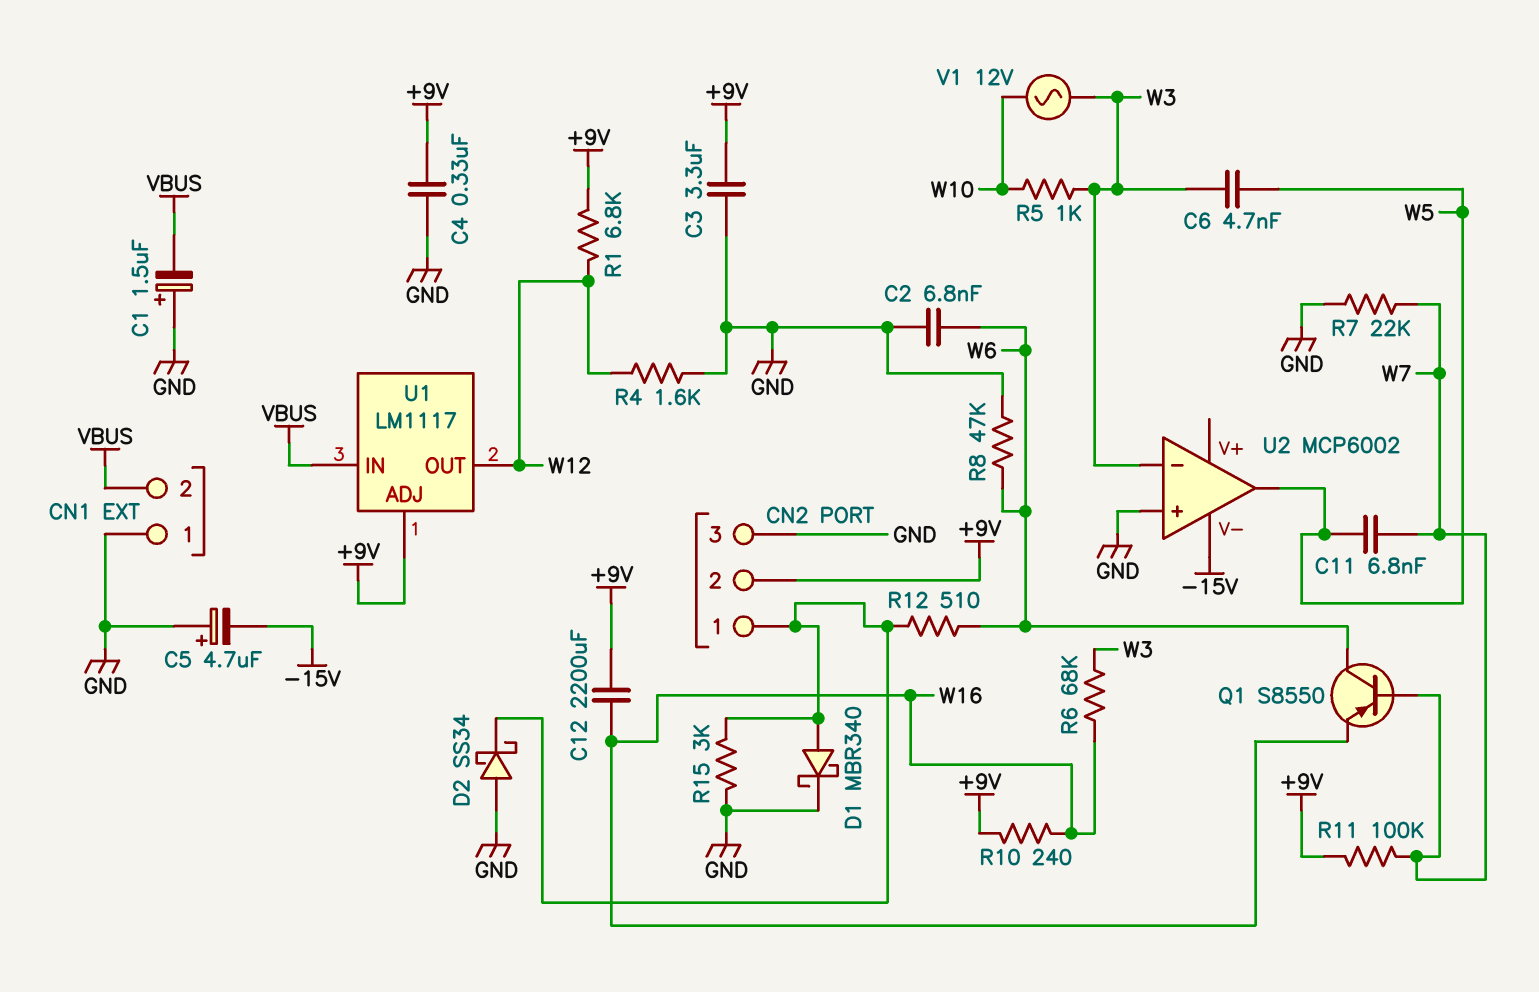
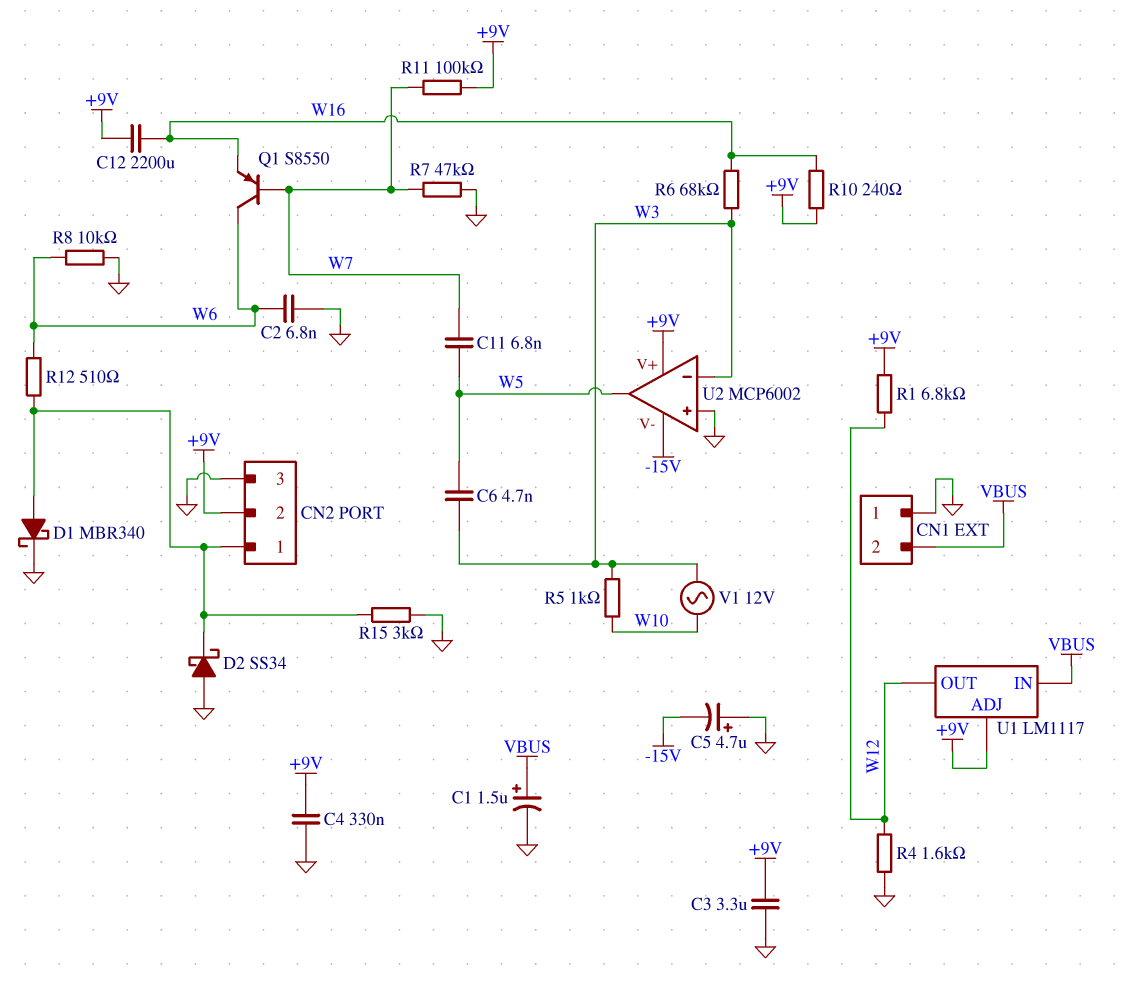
C1: 1.5uF (plus GND, minus VBUS) -> 1.5uF (plus VBUS, minus GND)
R7: 22k (GND, W7) -> 47k (GND, W7)
R8: 47k (GND, W6) -> 10k (GND, W6)
U2 pin V+: none -> +9V

